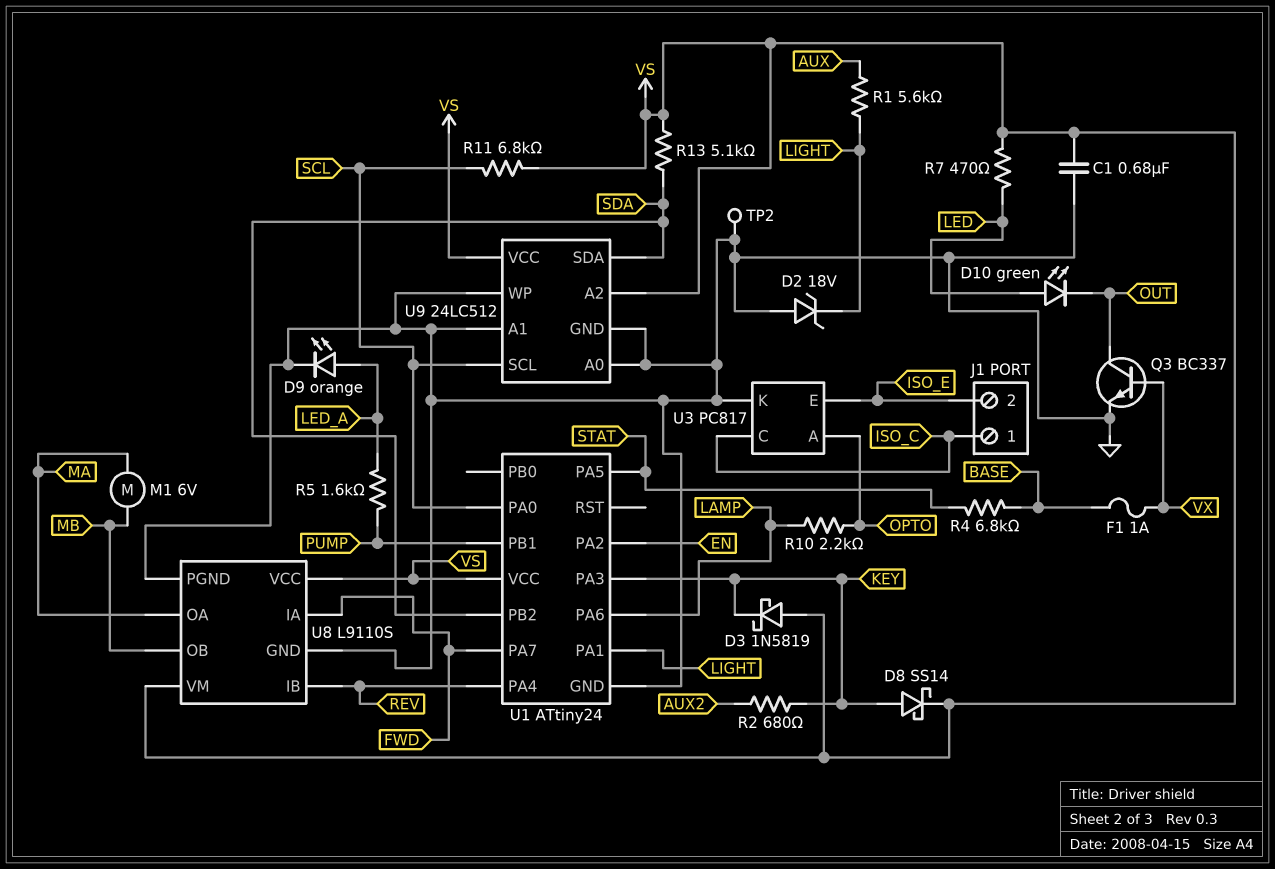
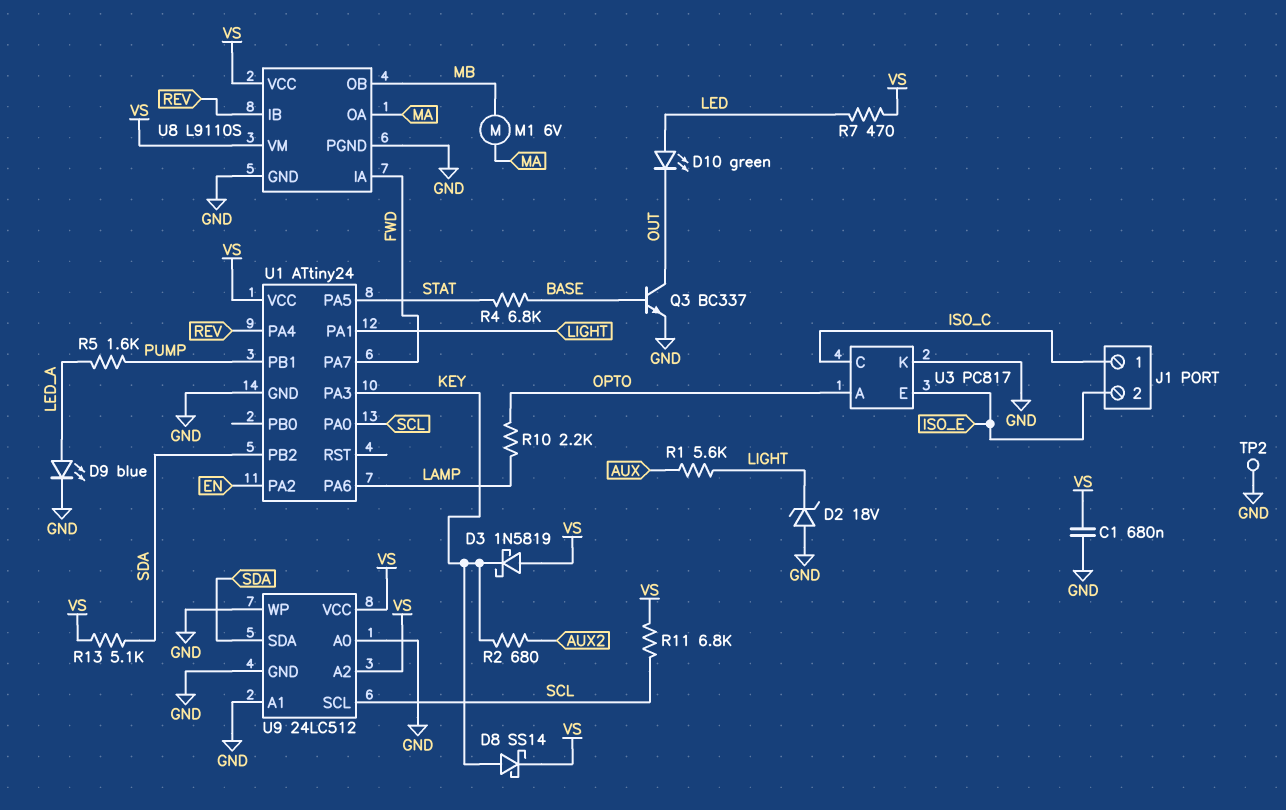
D9: LED orange (A LED_A, K GND) -> LED blue (A LED_A, K GND)
F1: 1A (BASE, VX) -> none
Q3: NPN BC337 (B VX, C OUT, E GND) -> NPN BC337 (B BASE, C OUT, E GND)

